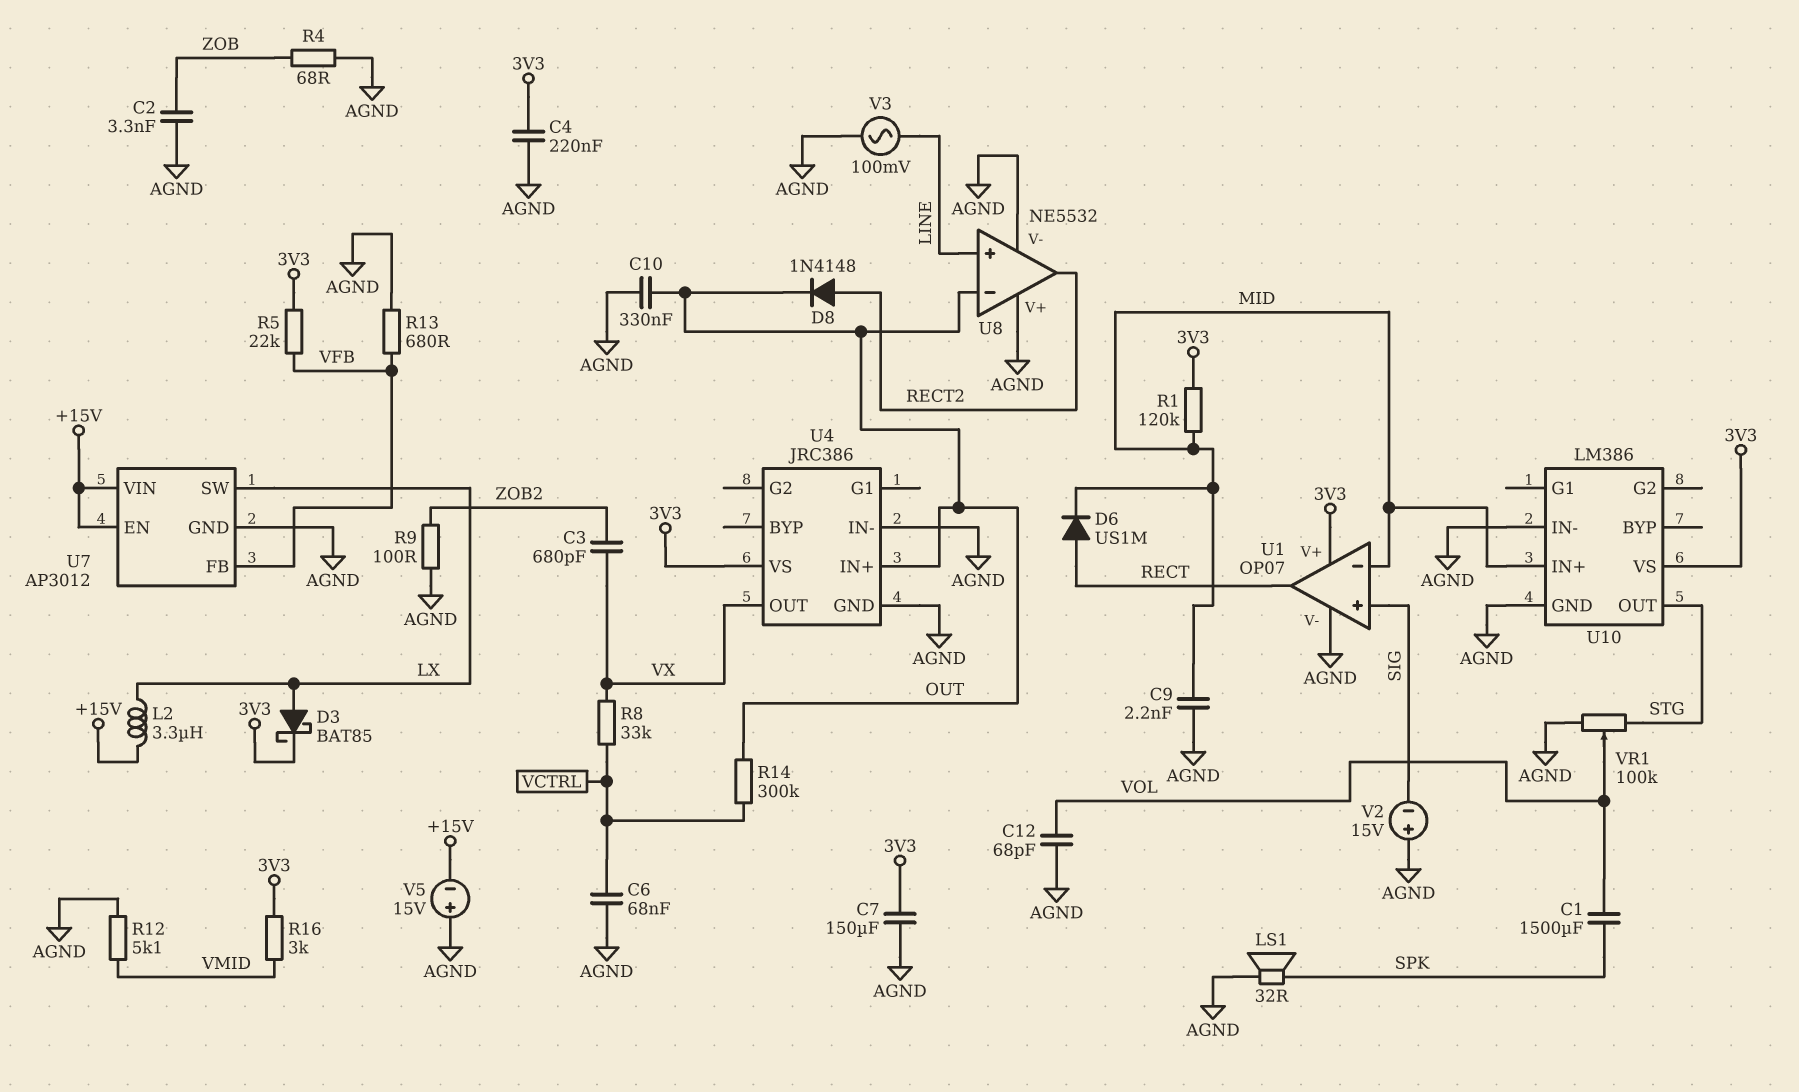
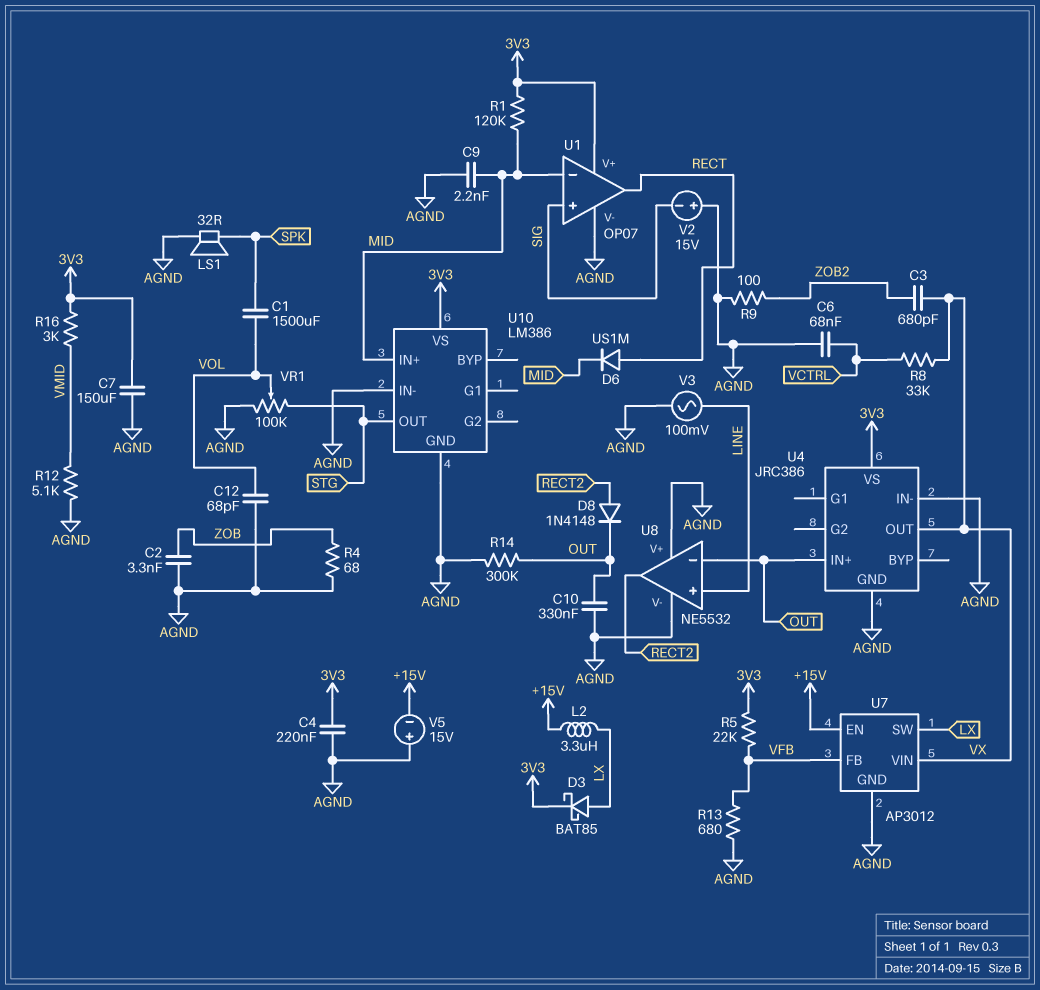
R14: 300k (OUT, VCTRL) -> 300k (AGND, OUT)
U7 pin VIN: +15V -> VX

